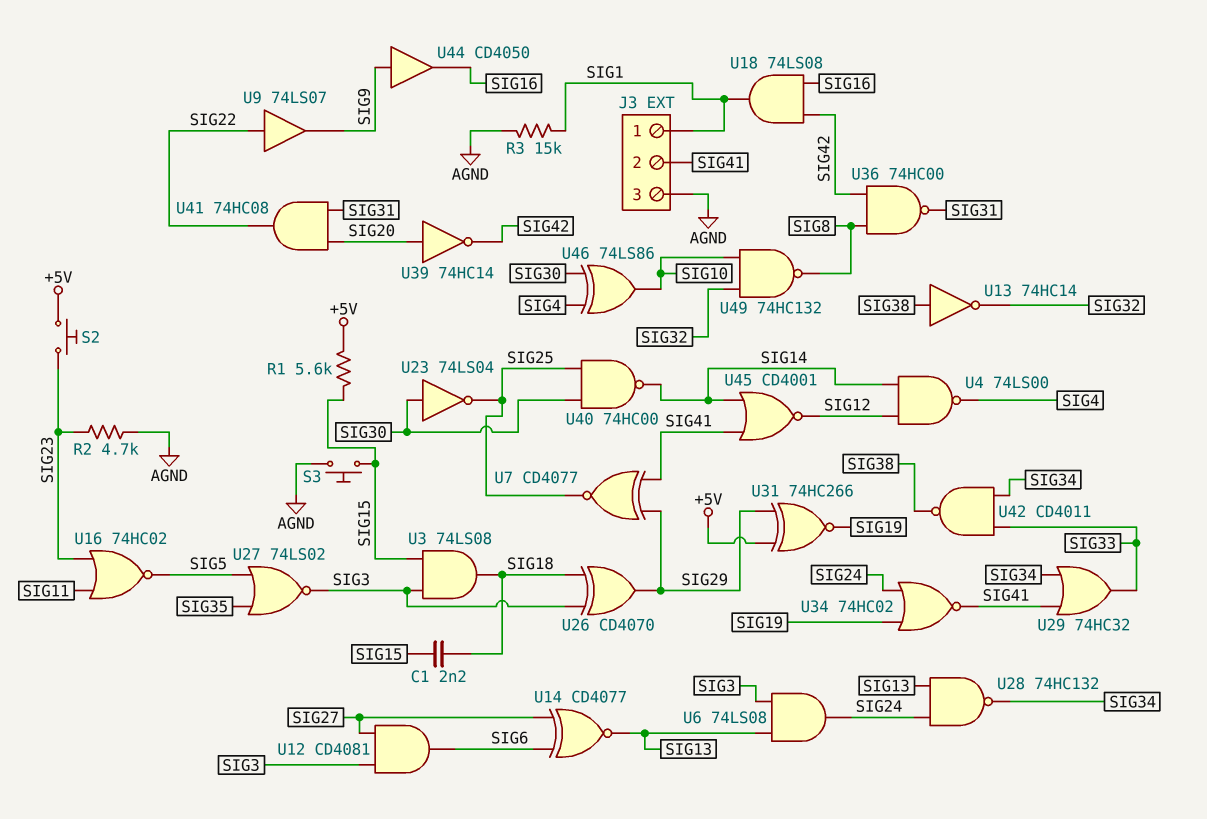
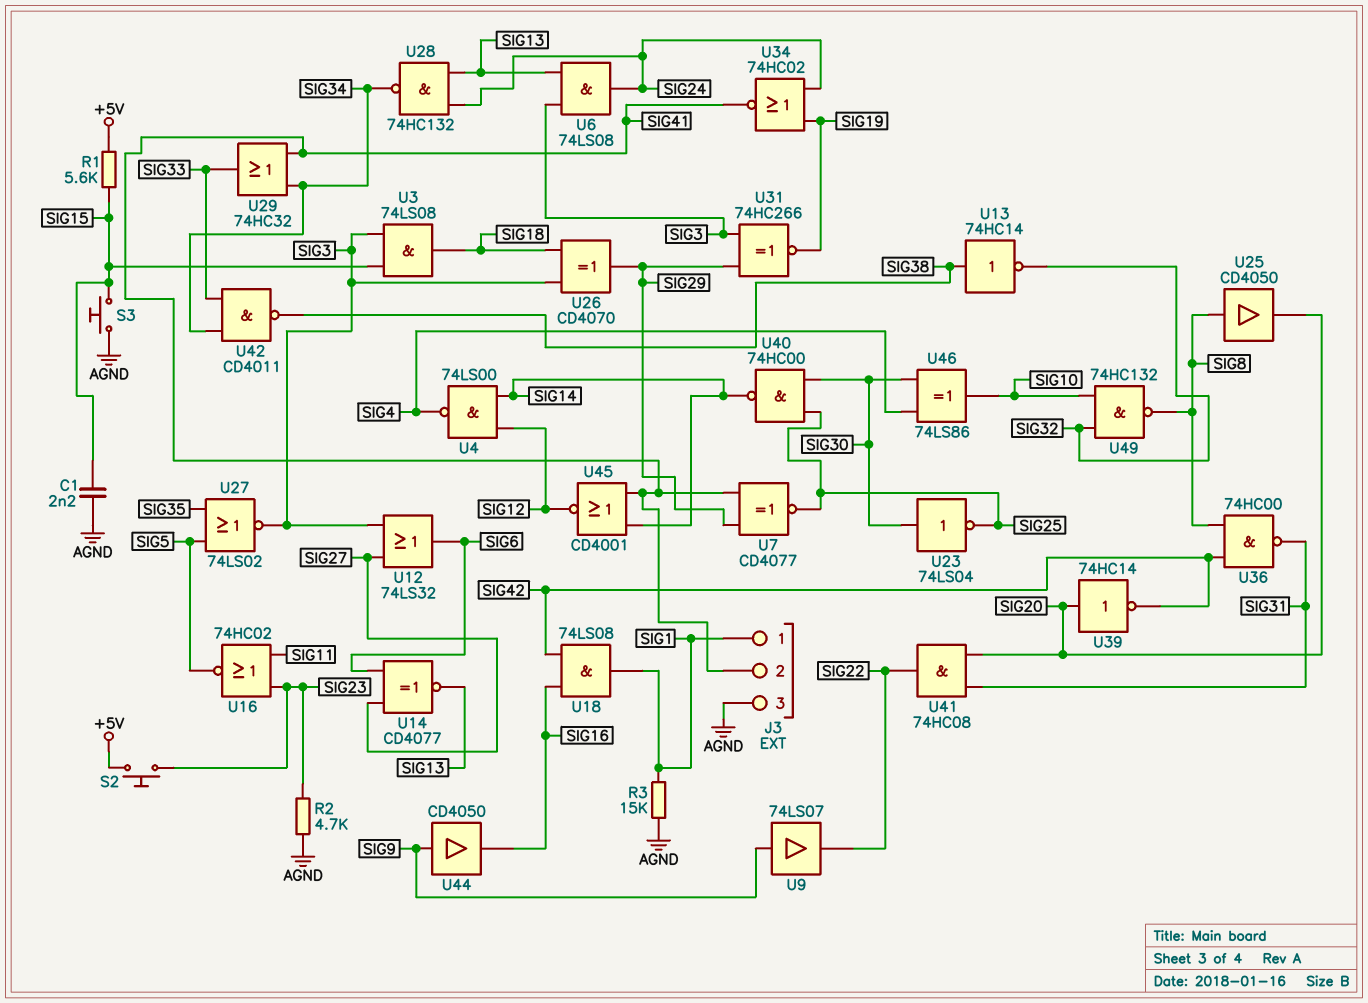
C1: 2.2nF (SIG15, SIG18) -> 2.2nF (AGND, SIG15)
U9: buffer 74LS07 (in SIG22, out SIG9) -> buffer 74LS07 (in SIG9, out SIG22)
U12: AND CD4081 (in SIG3, in SIG27, out SIG6) -> OR 74LS32 (in SIG3, in SIG27, out SIG6)
U25: none -> buffer CD4050 (in SIG8, out SIG20)
U31: XNOR 74HC266 (in +5V, in SIG29, out SIG19) -> XNOR 74HC266 (in SIG3, in SIG29, out SIG19)

